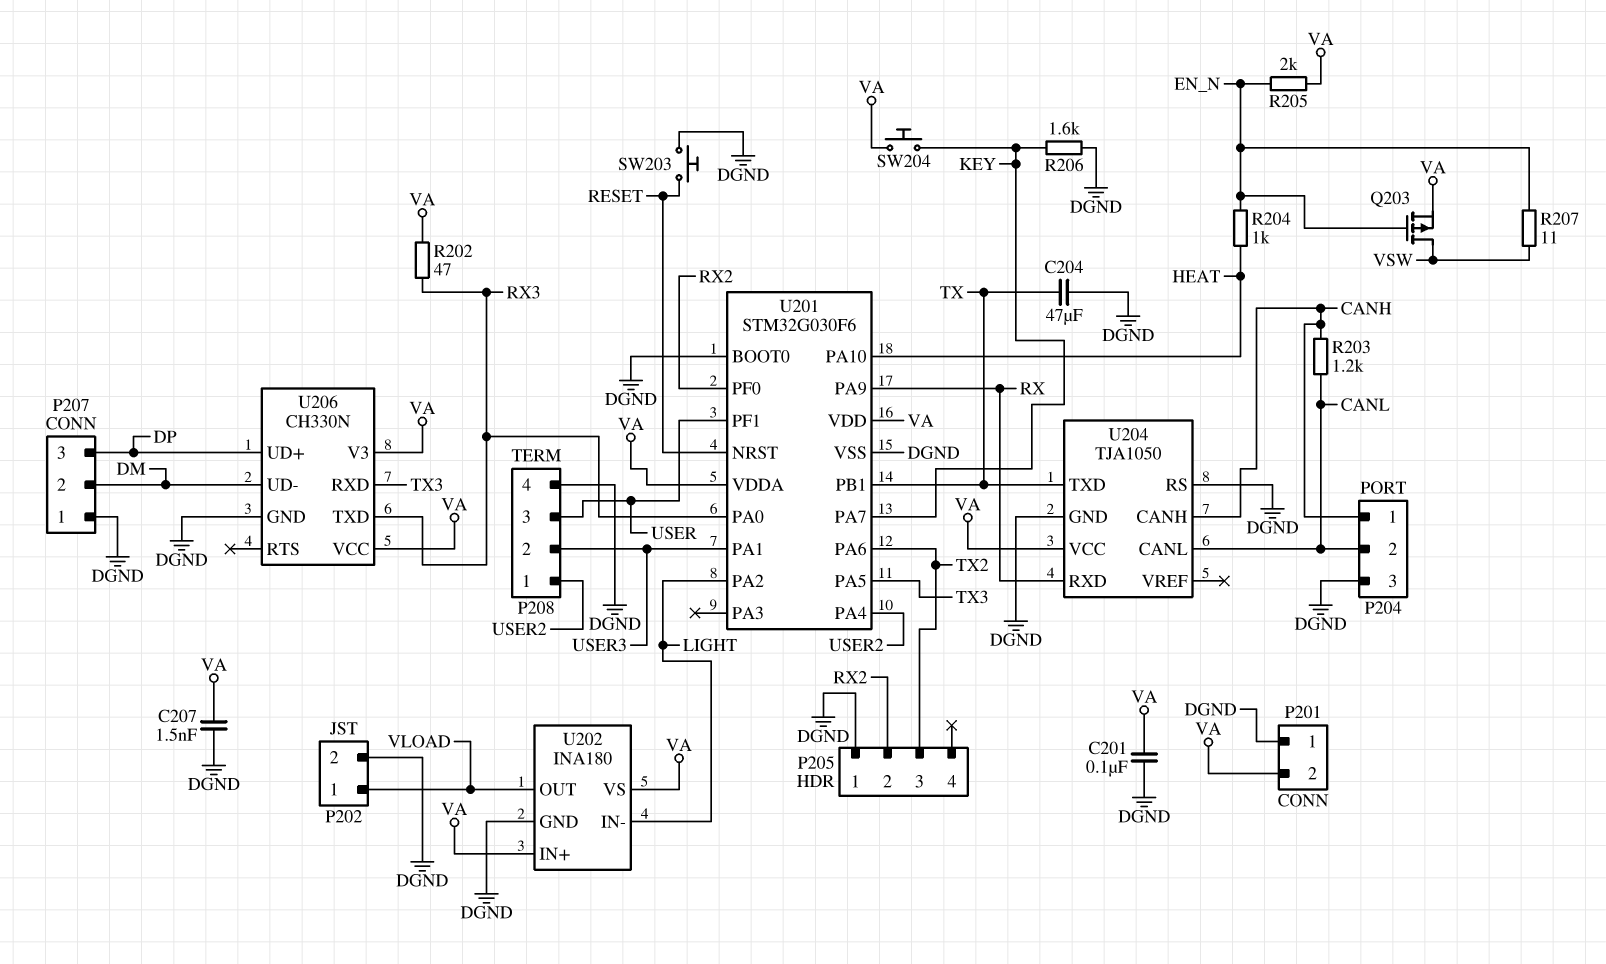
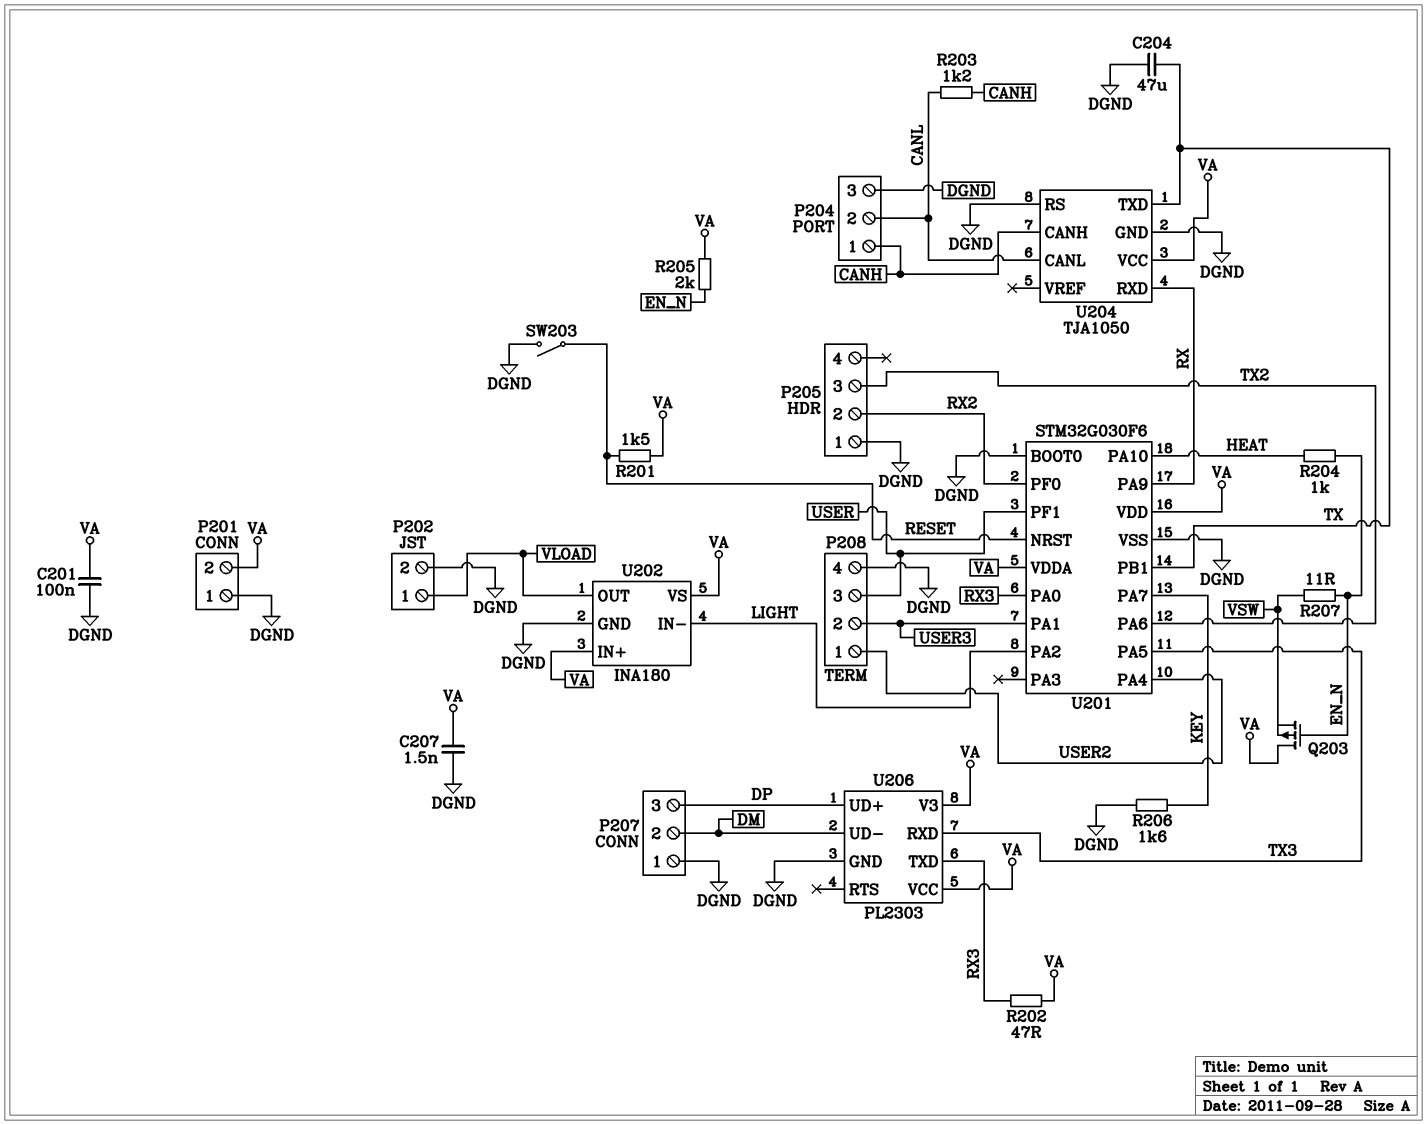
Q203: PMOS (G EN_N, D VSW, S VA) -> PMOS (G EN_N, D VA, S VSW)
R201: none -> 1.5k (RESET, VA)
SW203: button (DGND, RESET) -> switch (DGND, RESET)
SW204: button (KEY, VA) -> none
U206: CH330N -> PL2303

